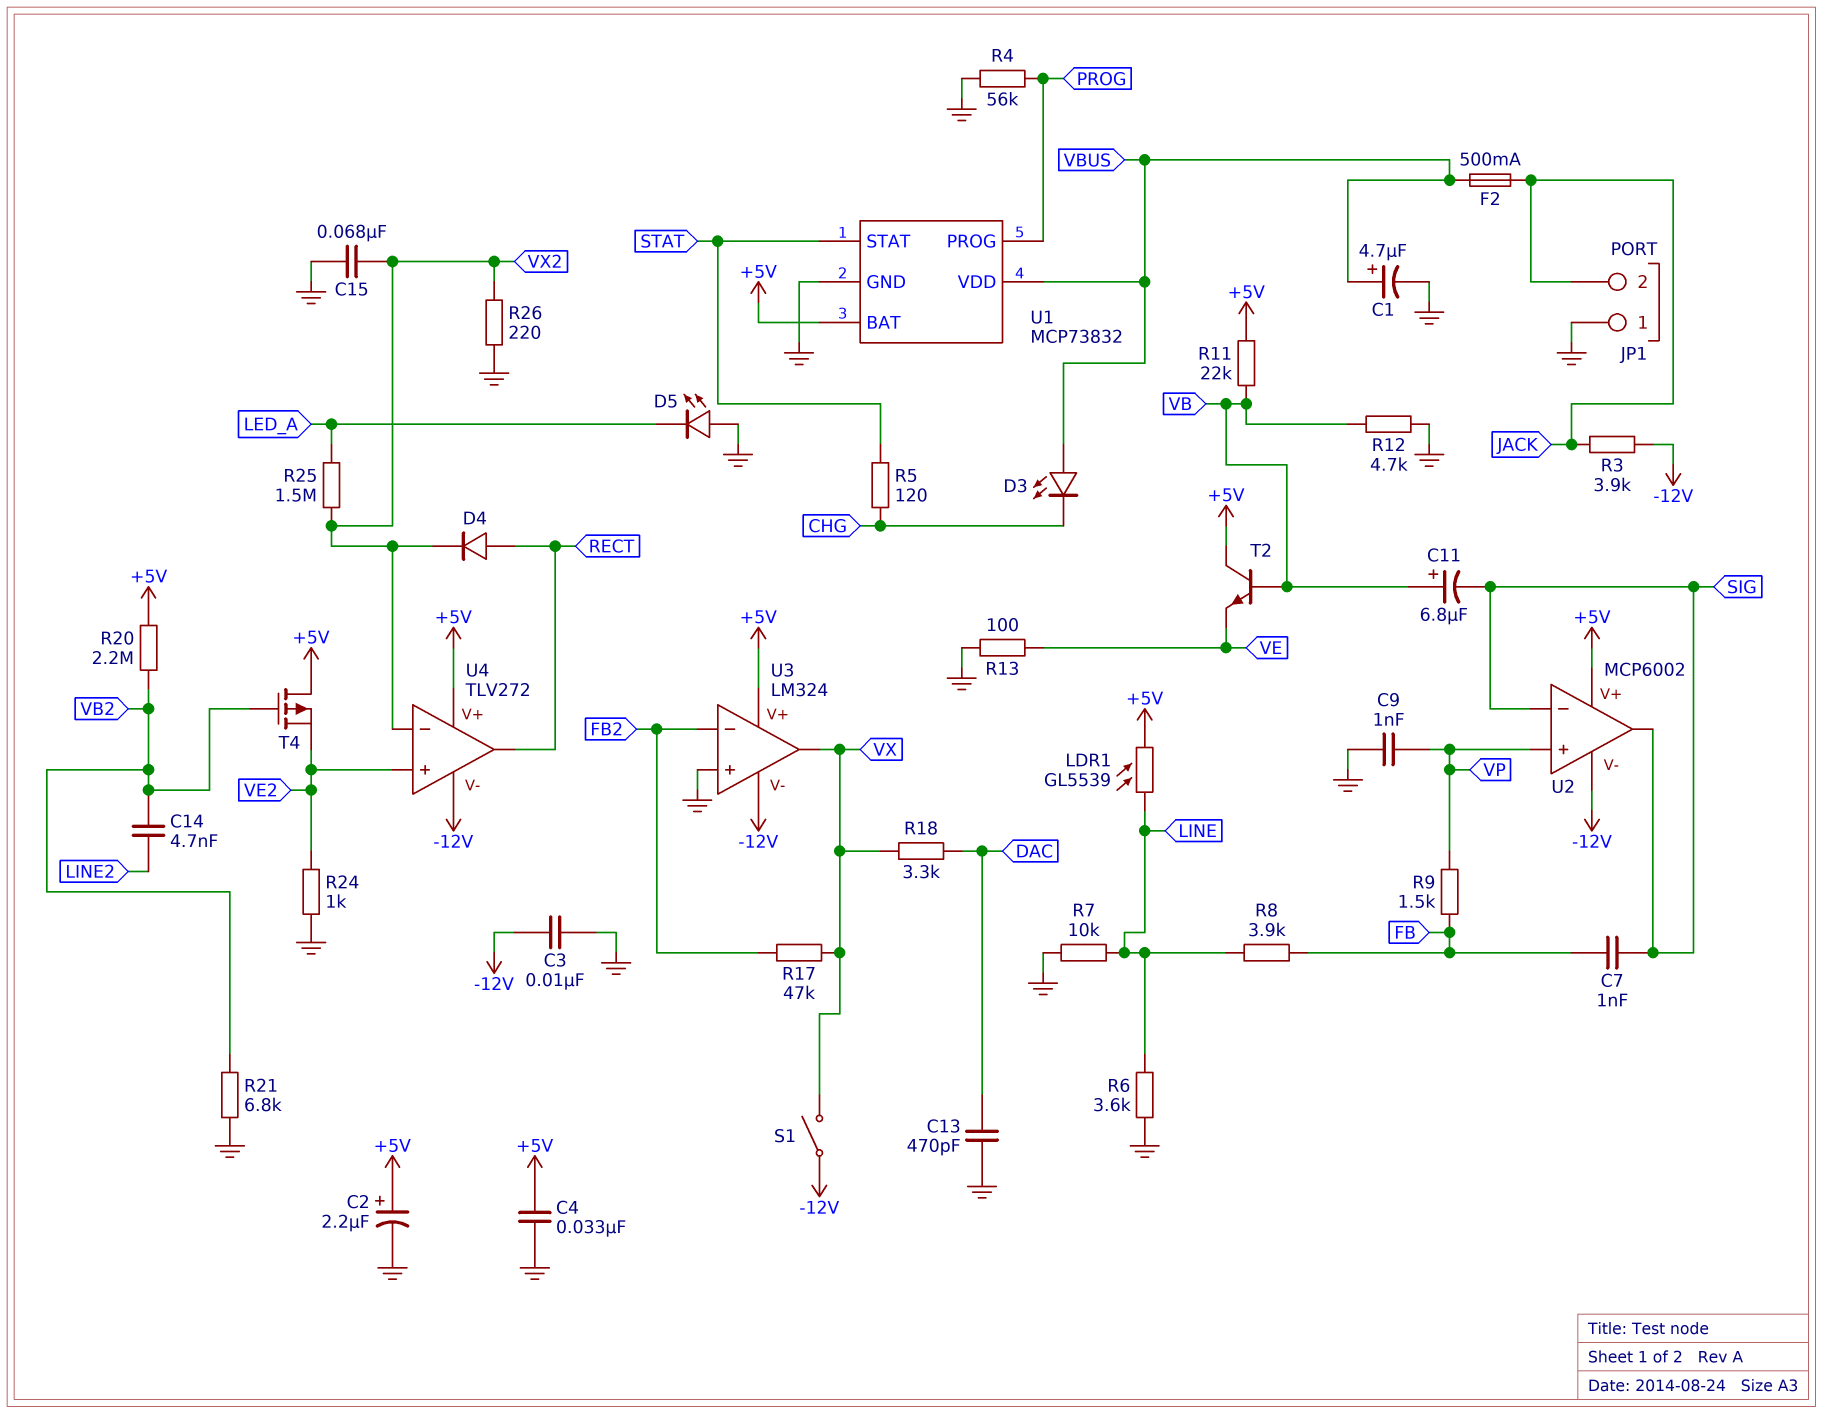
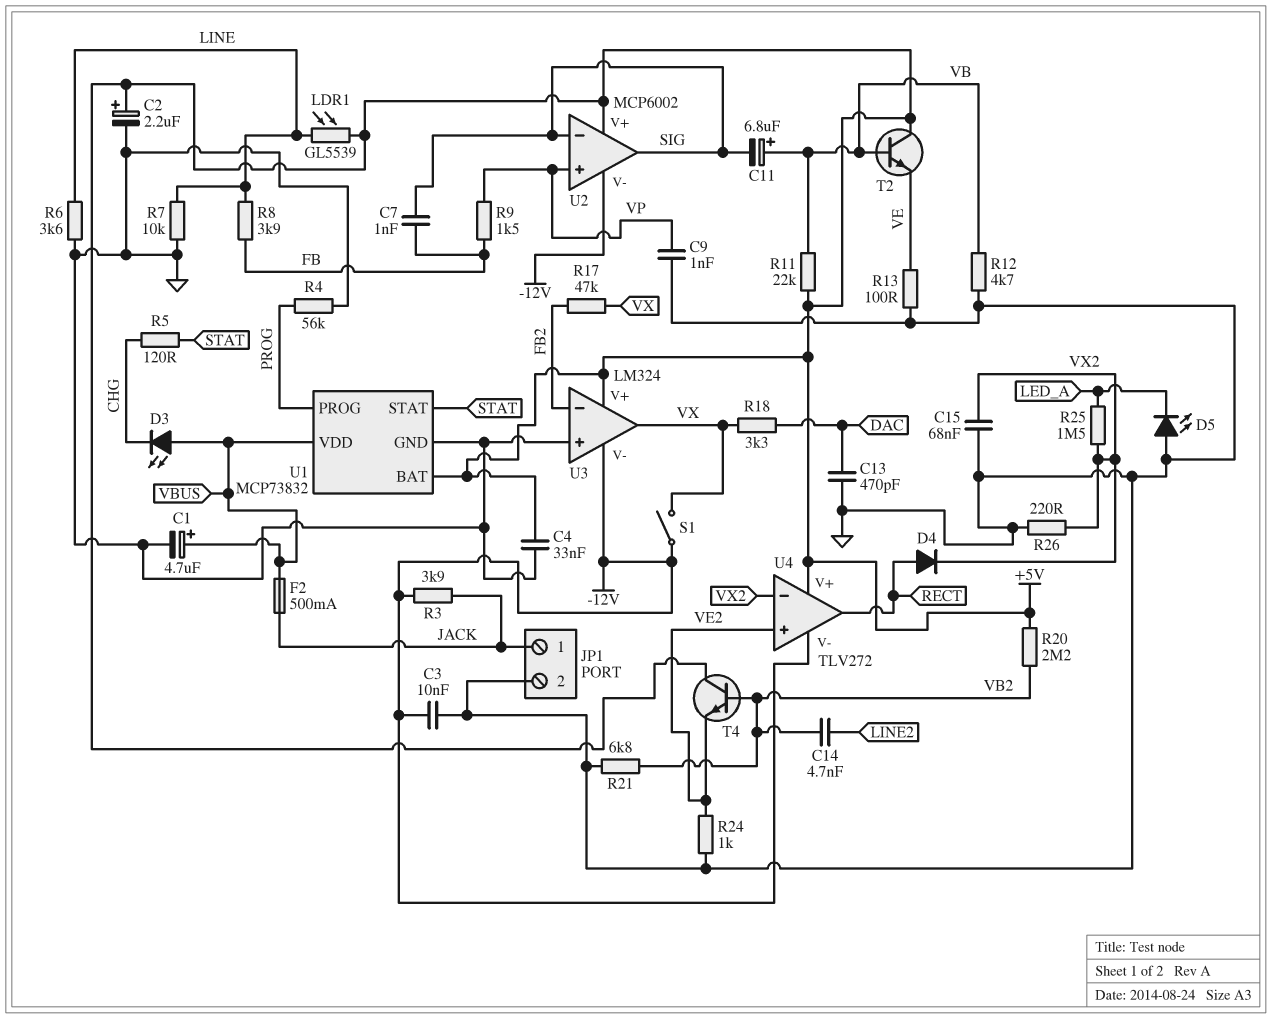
JP1 pin 1: GND -> JACK
JP1 pin 2: JACK -> GND
T4: PMOS (G VB2, D +5V, S VE2) -> NPN (B VB2, C +5V, E VE2)

